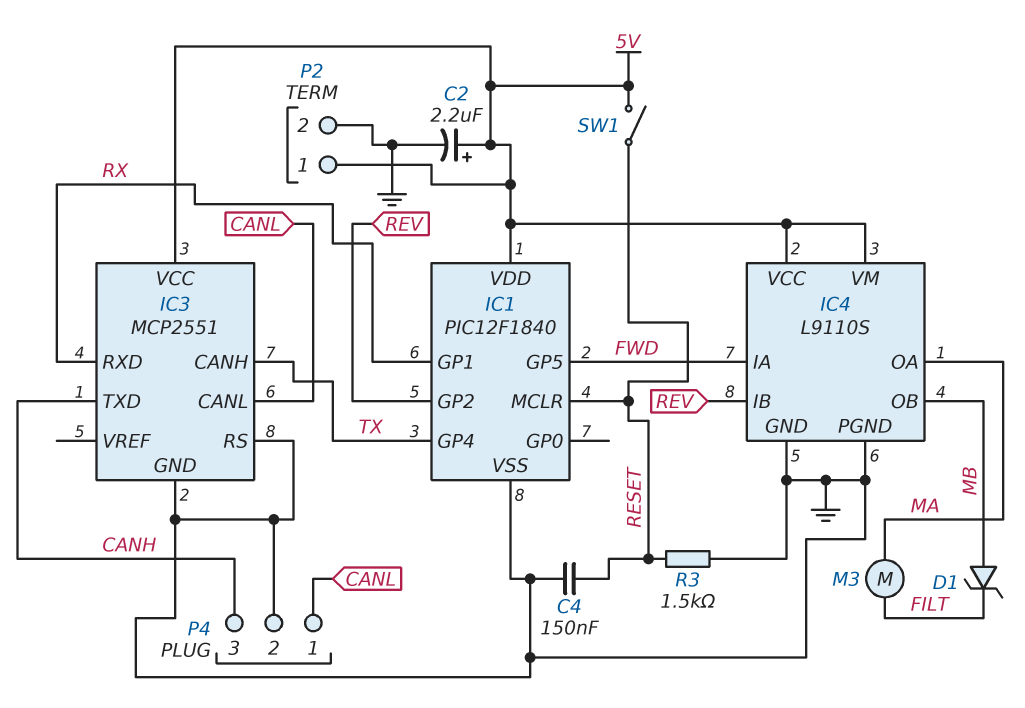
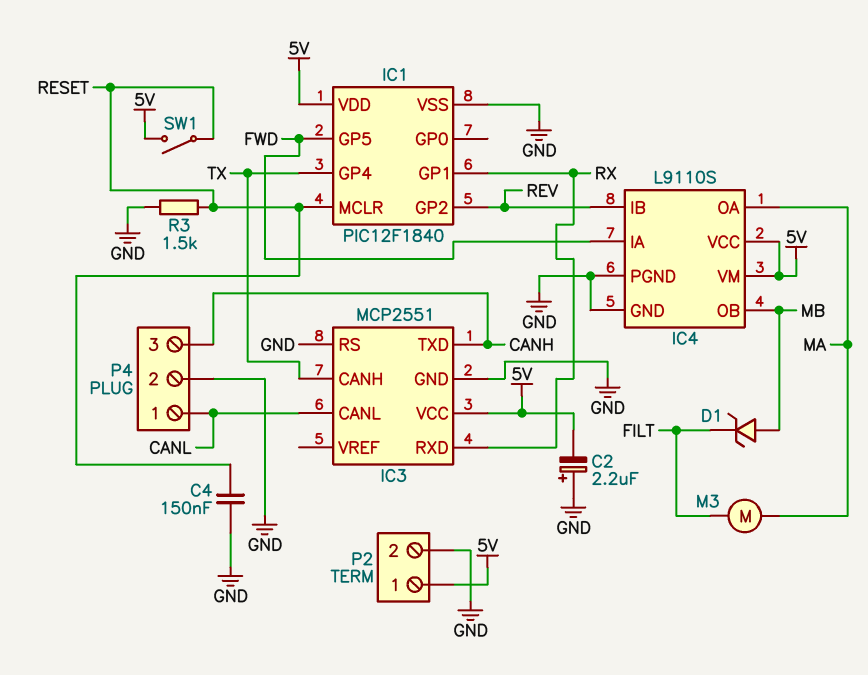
C2: 2.2uF (plus 5V, minus GND) -> 2.2uF (plus GND, minus 5V)

